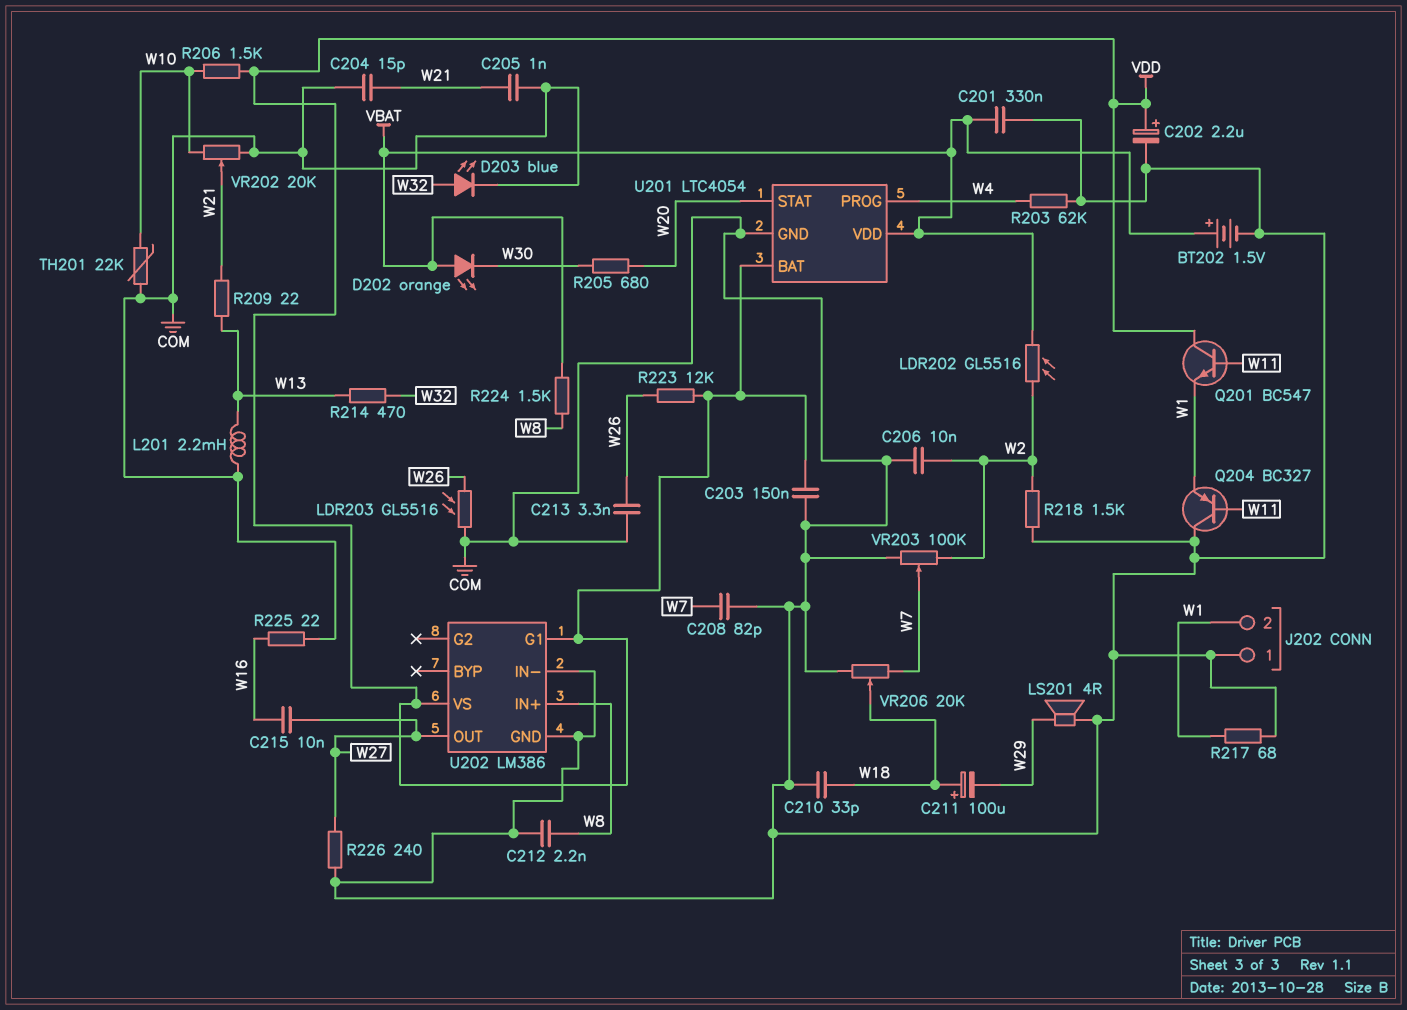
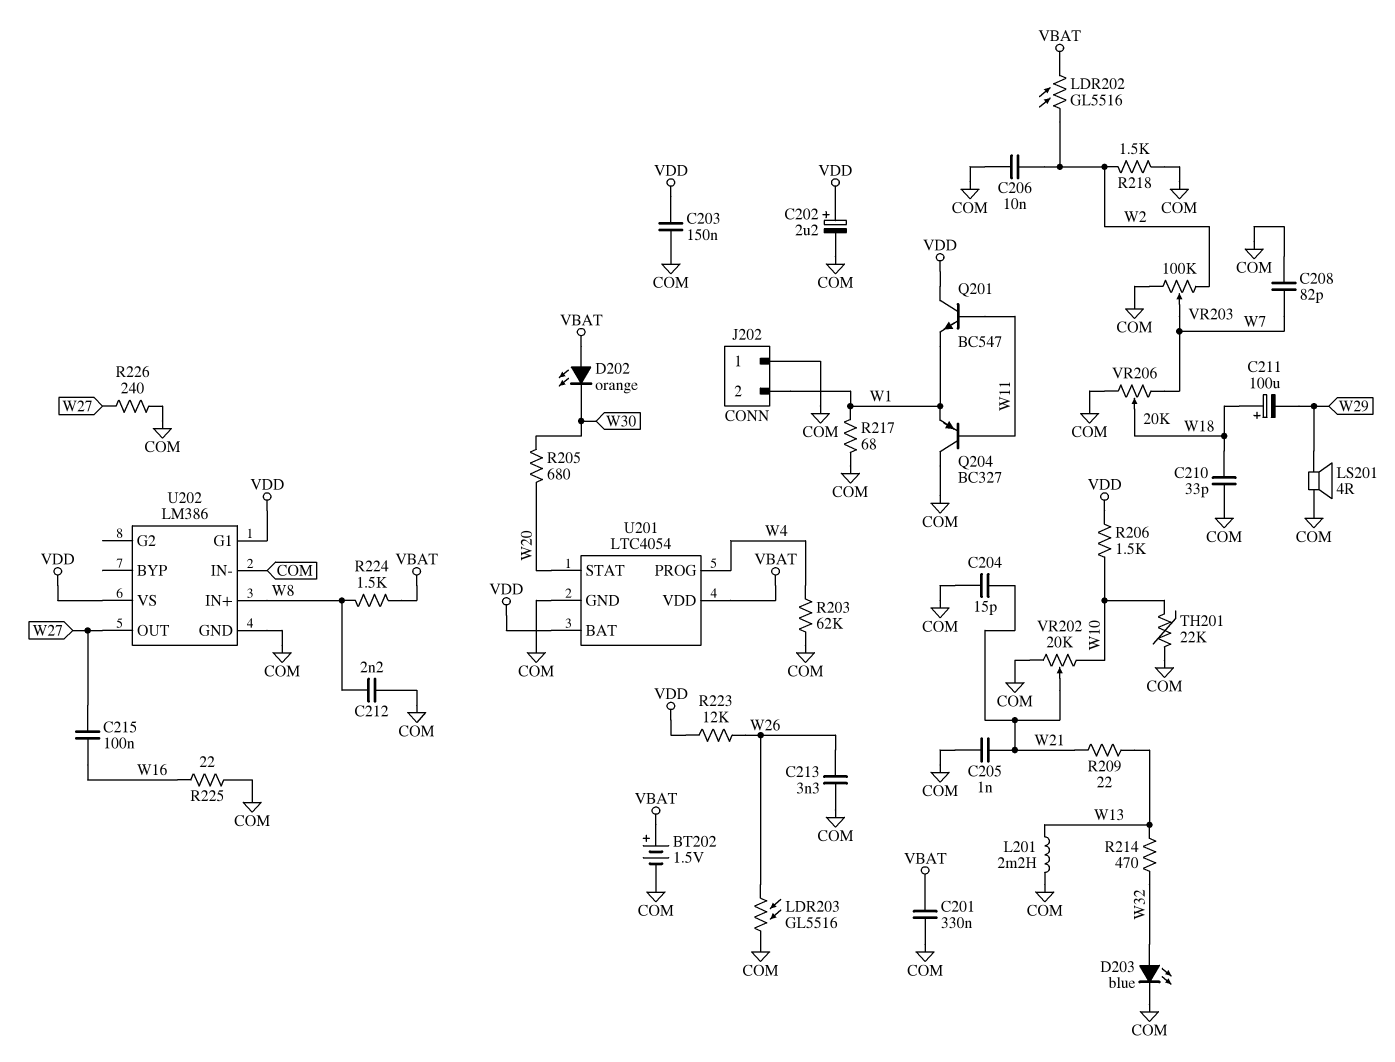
C215: 10nF (W16, W27) -> 100nF (W16, W27)

